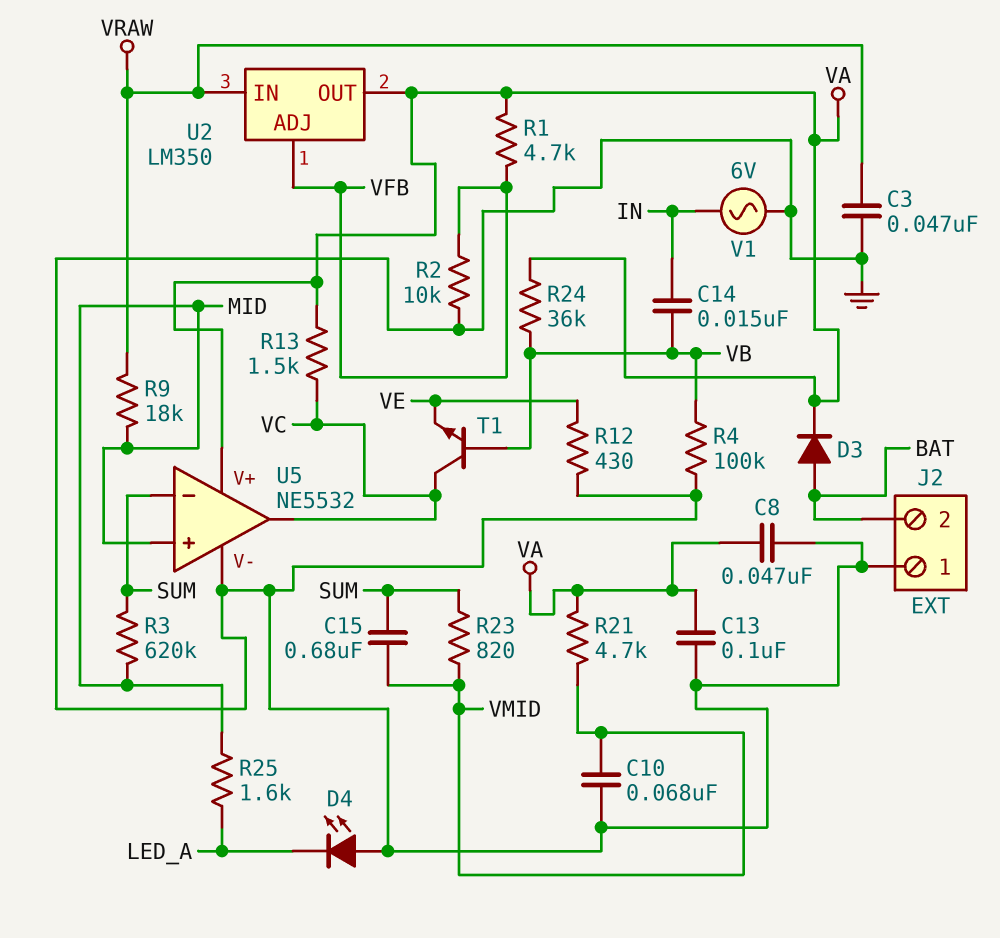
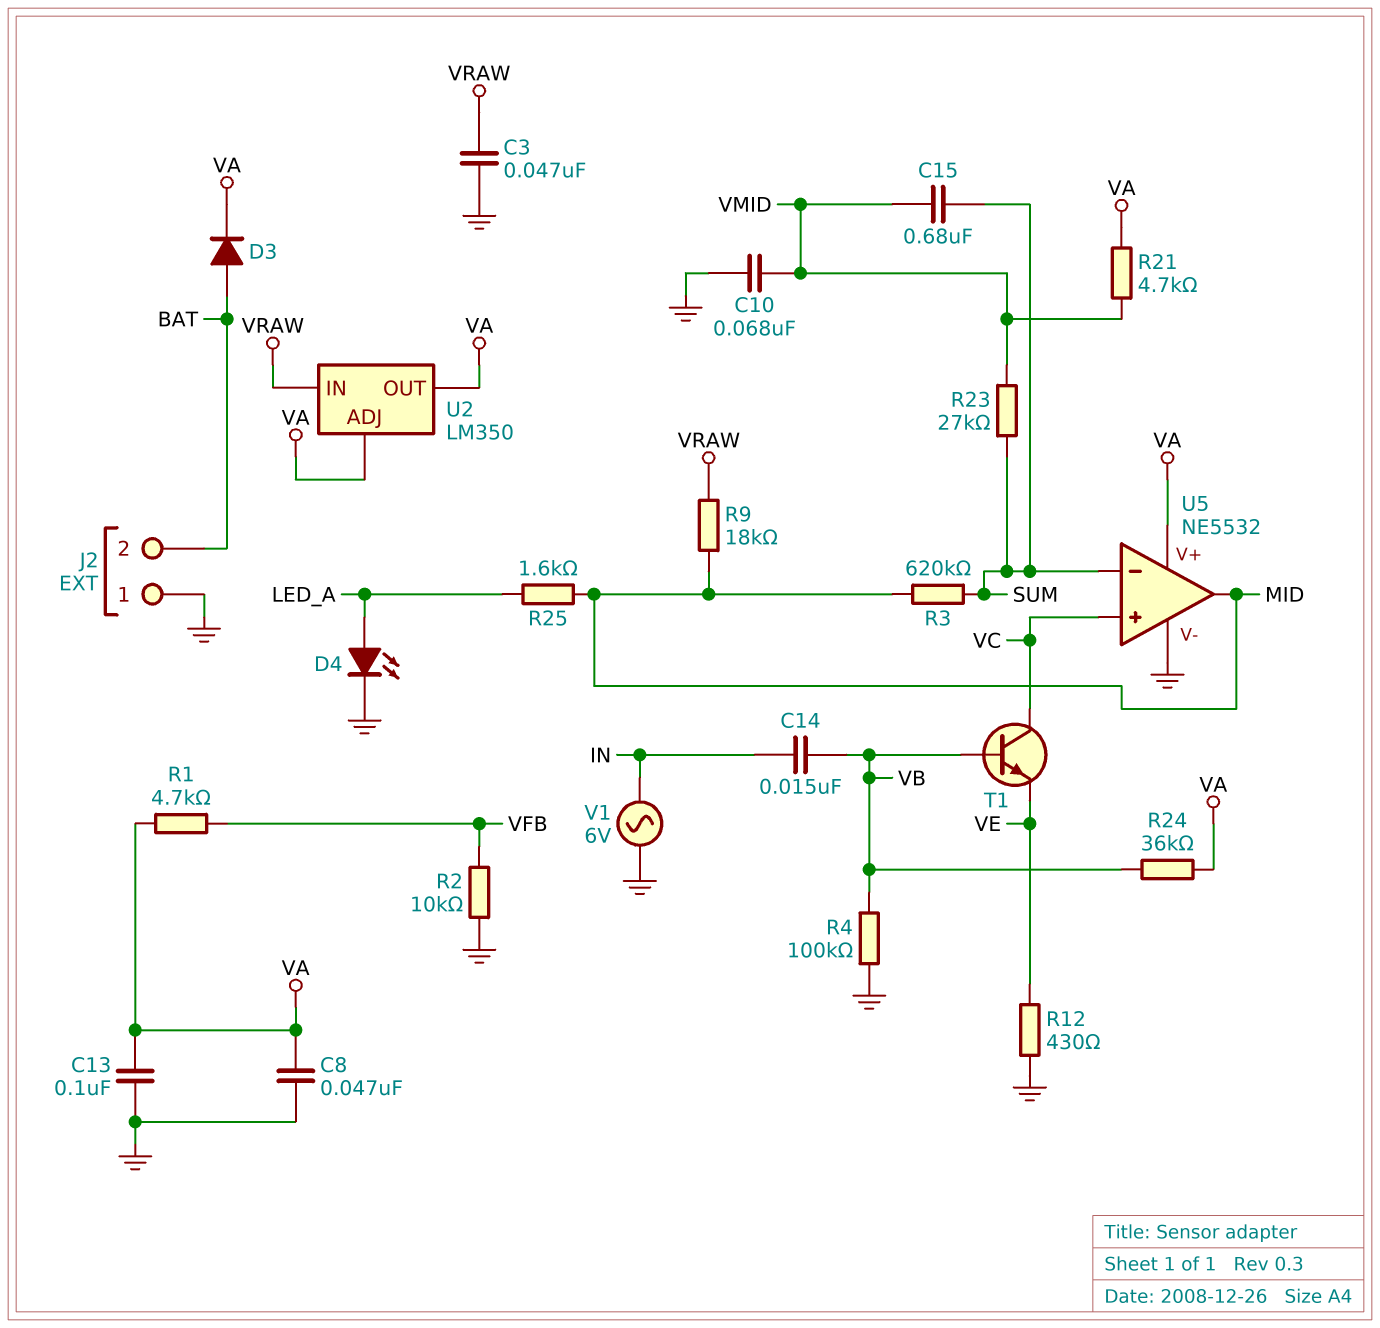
D4: LED (A GND, K LED_A) -> LED (A LED_A, K GND)
R13: 1.5k (VA, VC) -> none
R23: 820 (SUM, VMID) -> 27k (SUM, VMID)
U2 pin ADJ: VFB -> VA
U5 pin in+: MID -> VC
U5 pin out: VC -> MID

